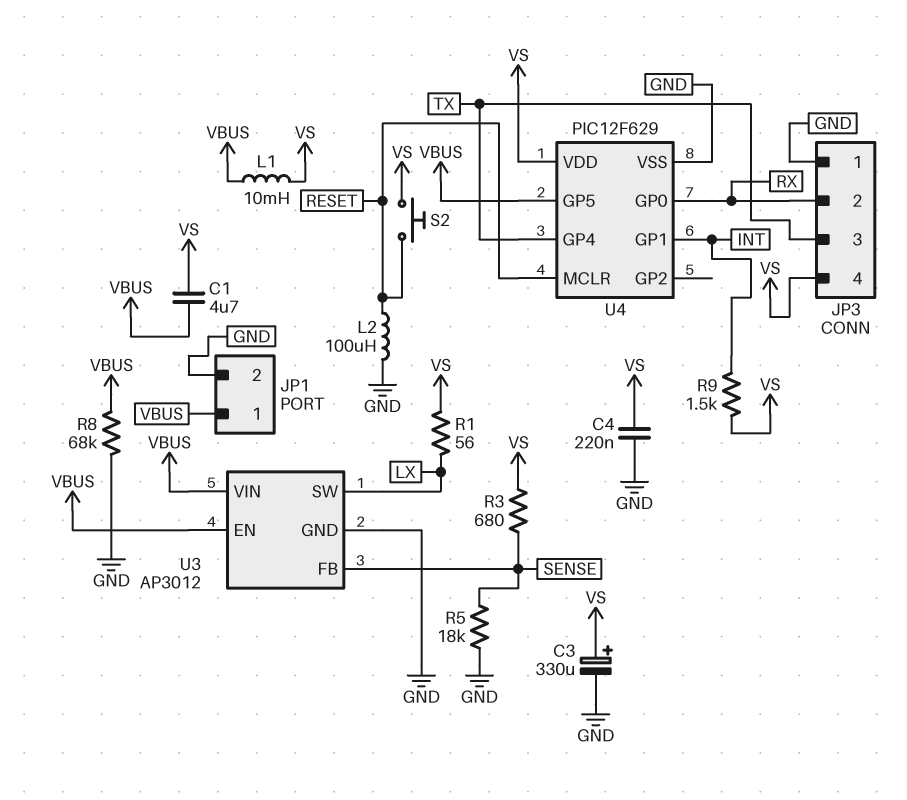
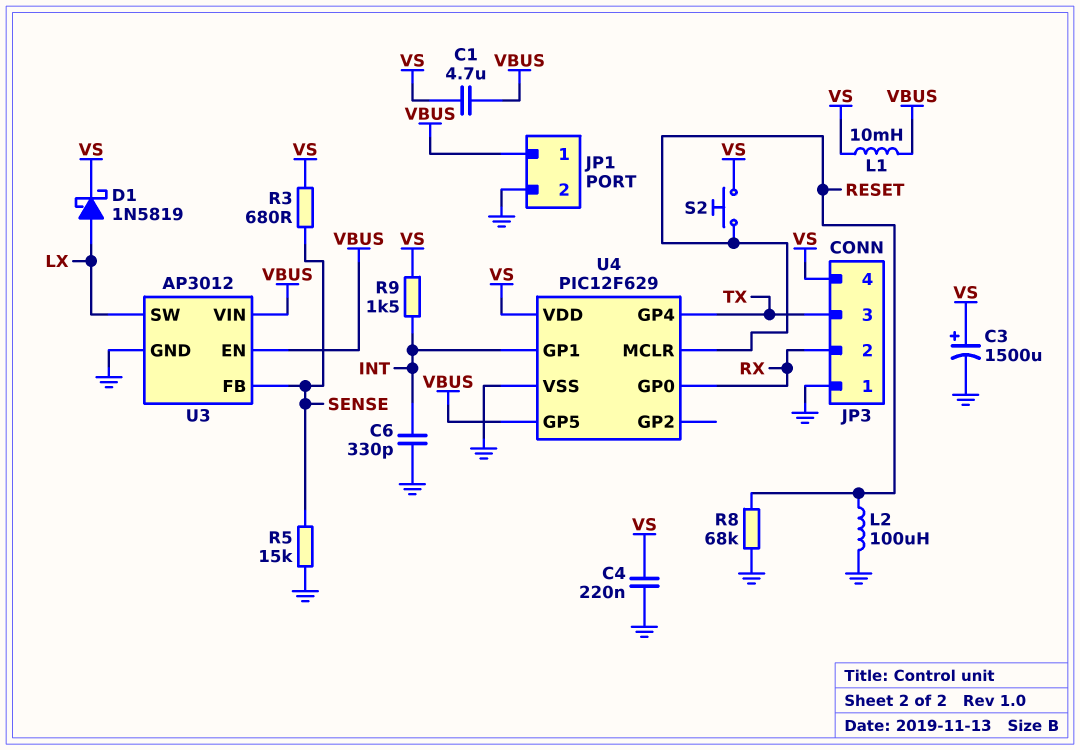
C3: 330uF (plus VS, minus GND) -> 1500uF (plus VS, minus GND)
C6: none -> 330pF (GND, INT)
D1: none -> schottky 1N5819 (A LX, K VS)
R1: 56 (LX, VS) -> none
R5: 18k (GND, SENSE) -> 15k (GND, SENSE)
R8: 68k (GND, VBUS) -> 68k (GND, RESET)

